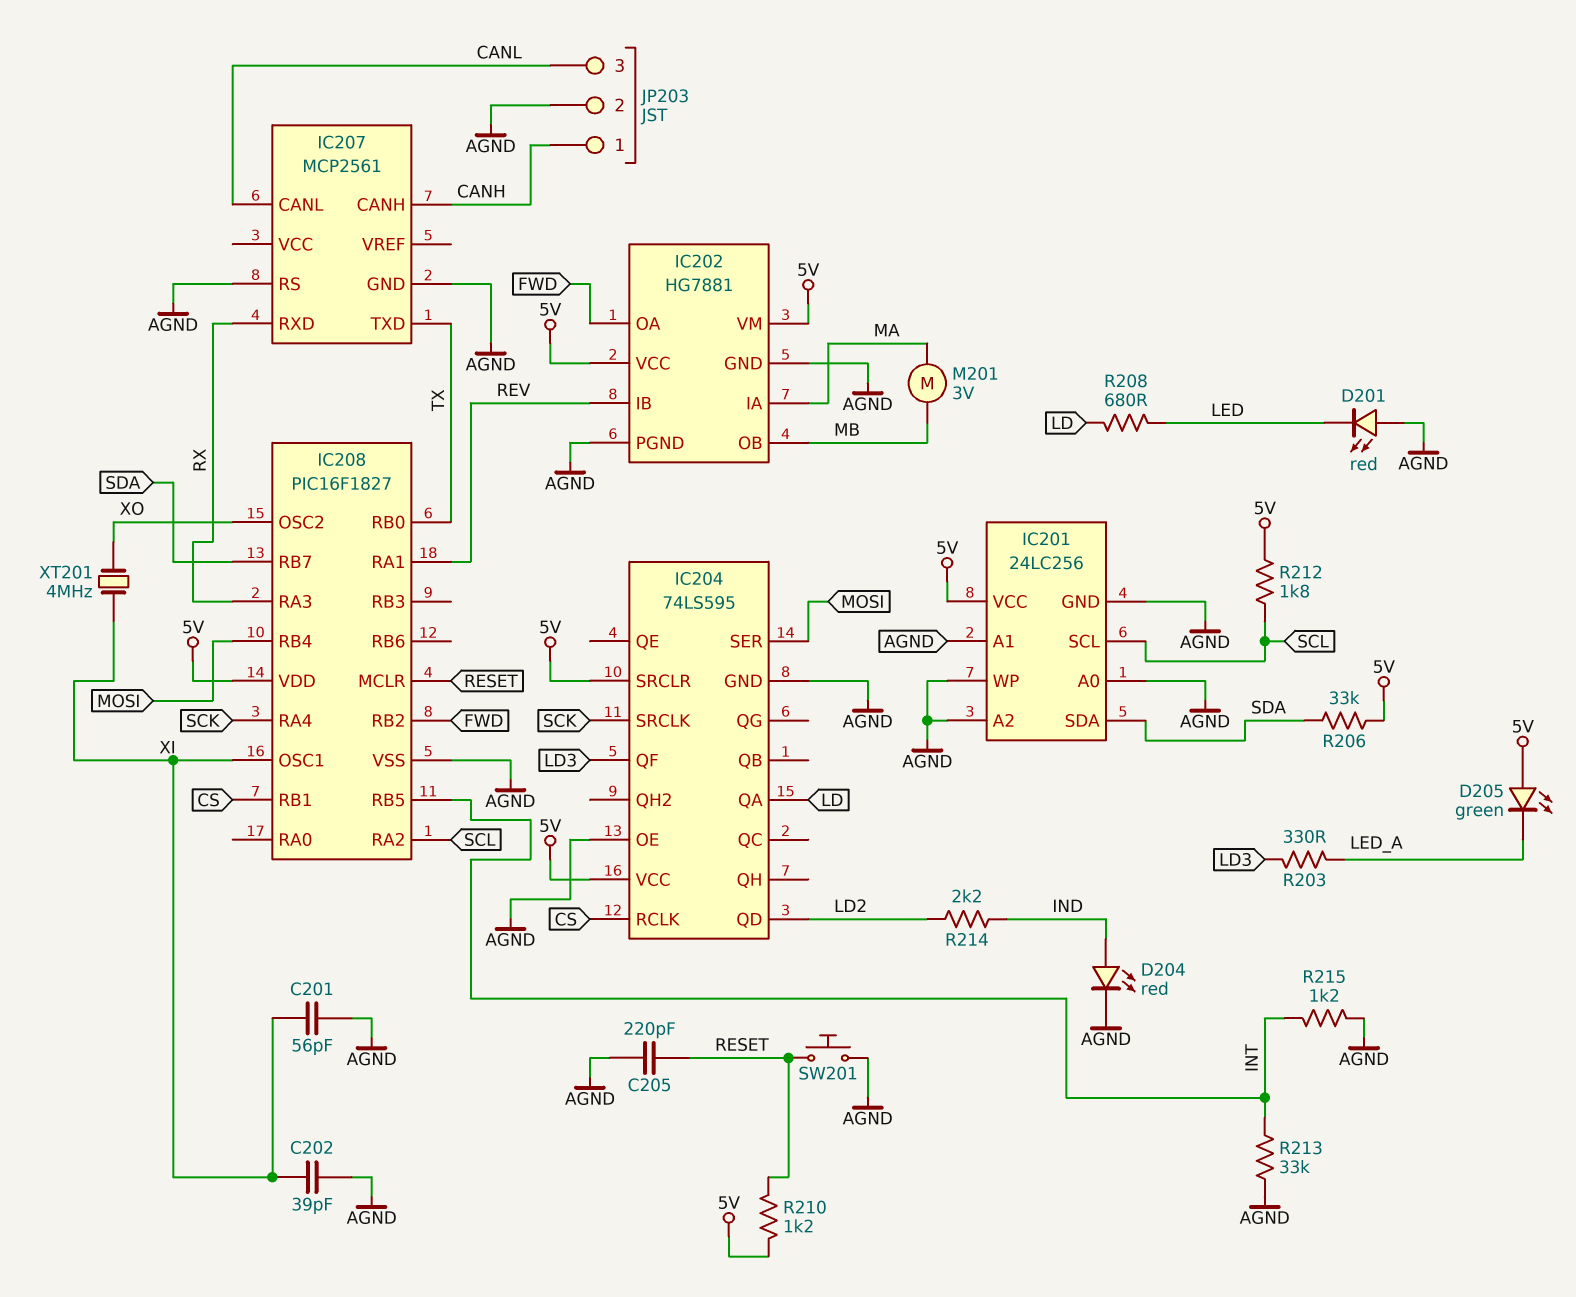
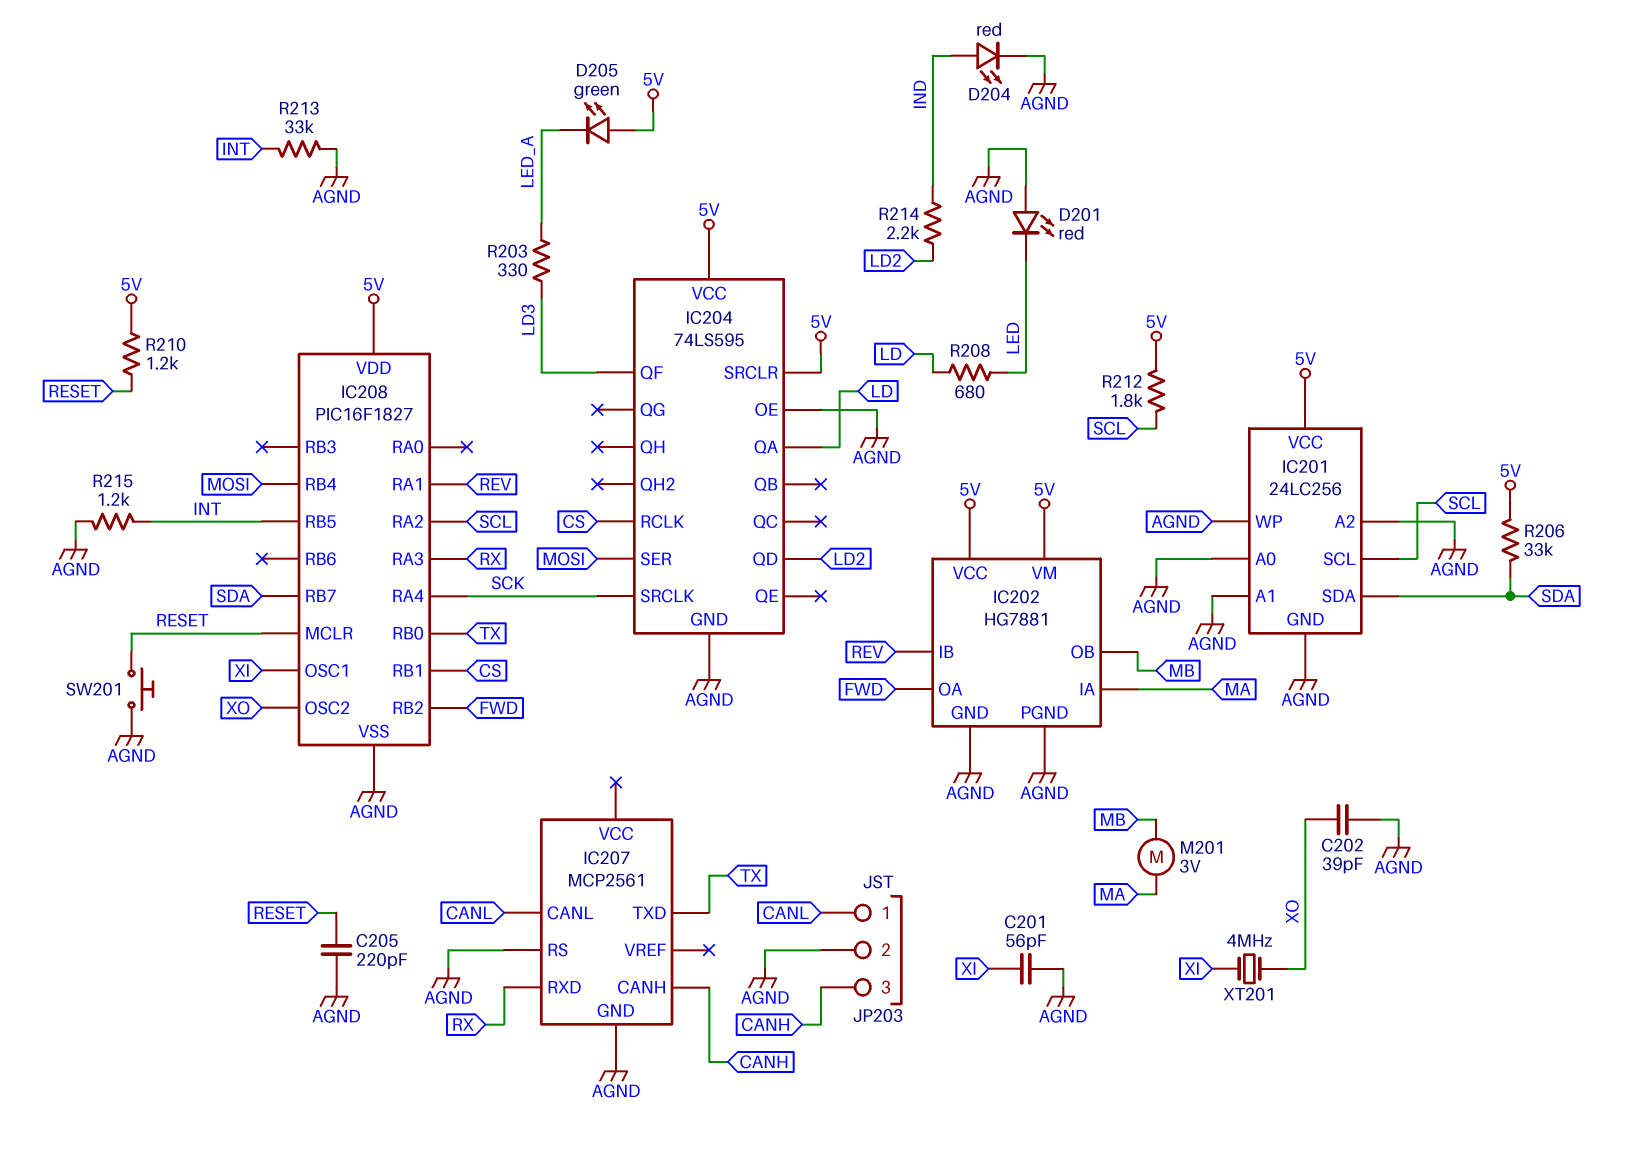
C202: 39pF (AGND, XI) -> 39pF (AGND, XO)
JP203 pin 1: CANH -> CANL
JP203 pin 3: CANL -> CANH

